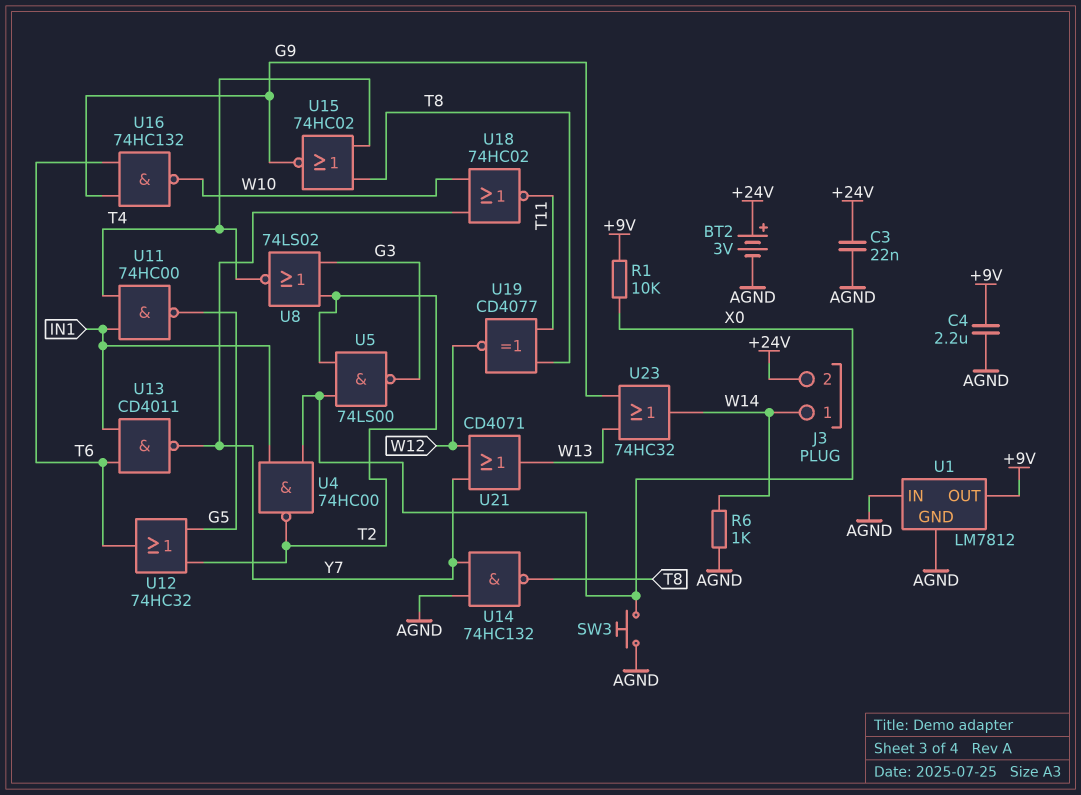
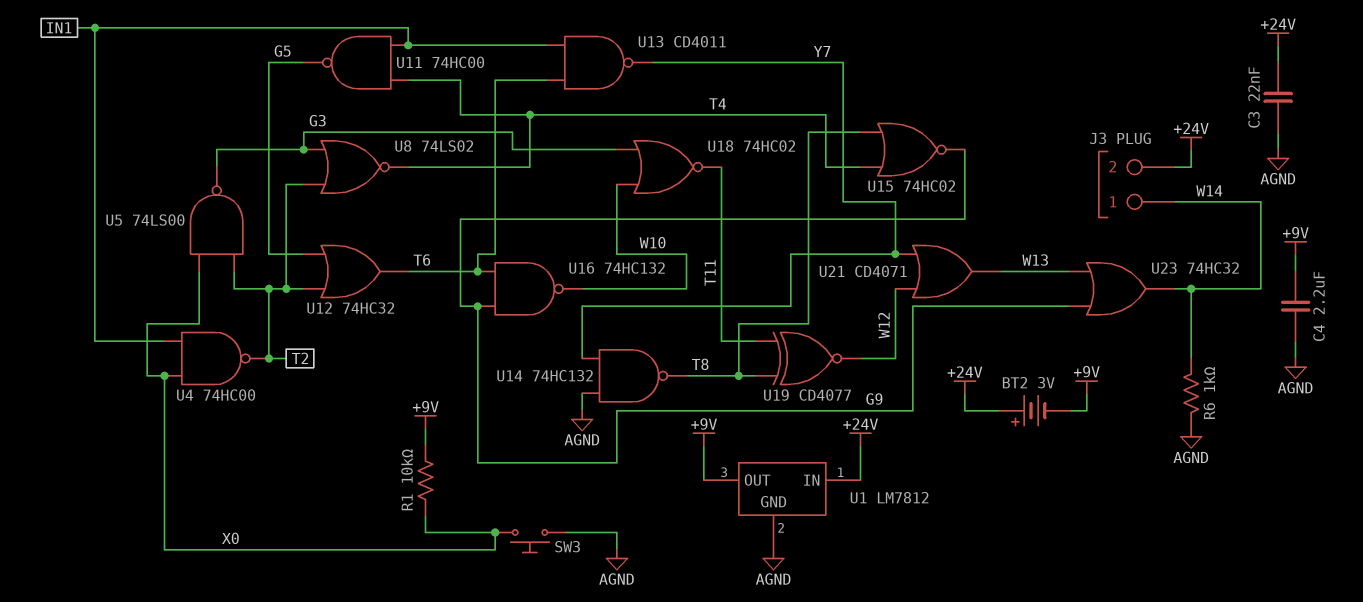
BT2: 3V (plus +24V, minus AGND) -> 3V (plus +24V, minus +9V)
U1 pin IN: AGND -> +24V
U18: NOR 74HC02 (in W10, in Y7, out T11) -> NOR 74HC02 (in G3, in W10, out T11)

